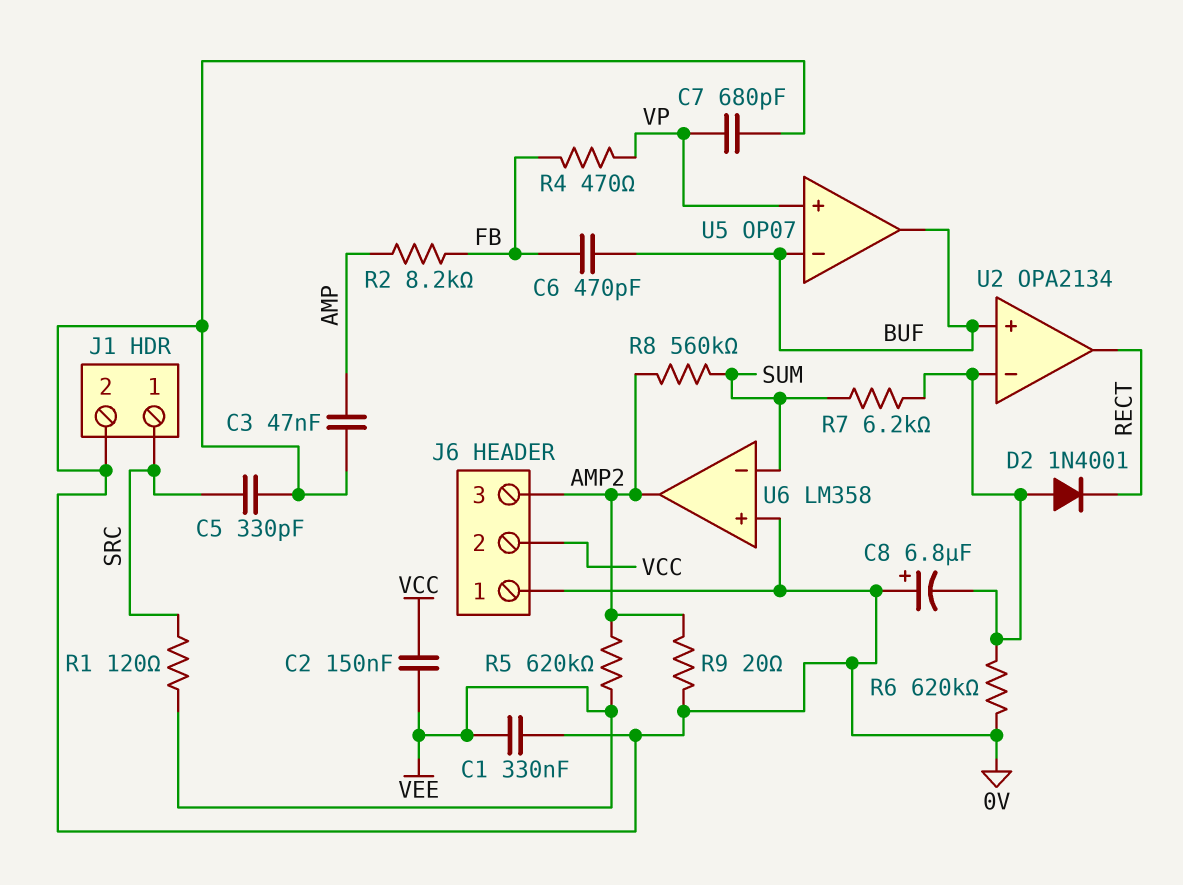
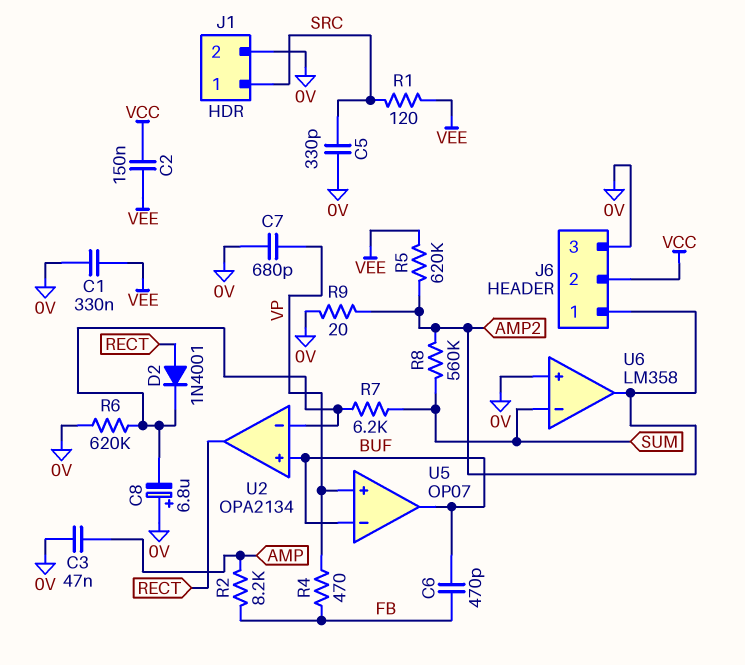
D2: diode 1N4001 (A U2/in-, K RECT) -> diode 1N4001 (A RECT, K U2/in-)
J6 pin 1: 0V -> AMP2
J6 pin 3: AMP2 -> 0V

